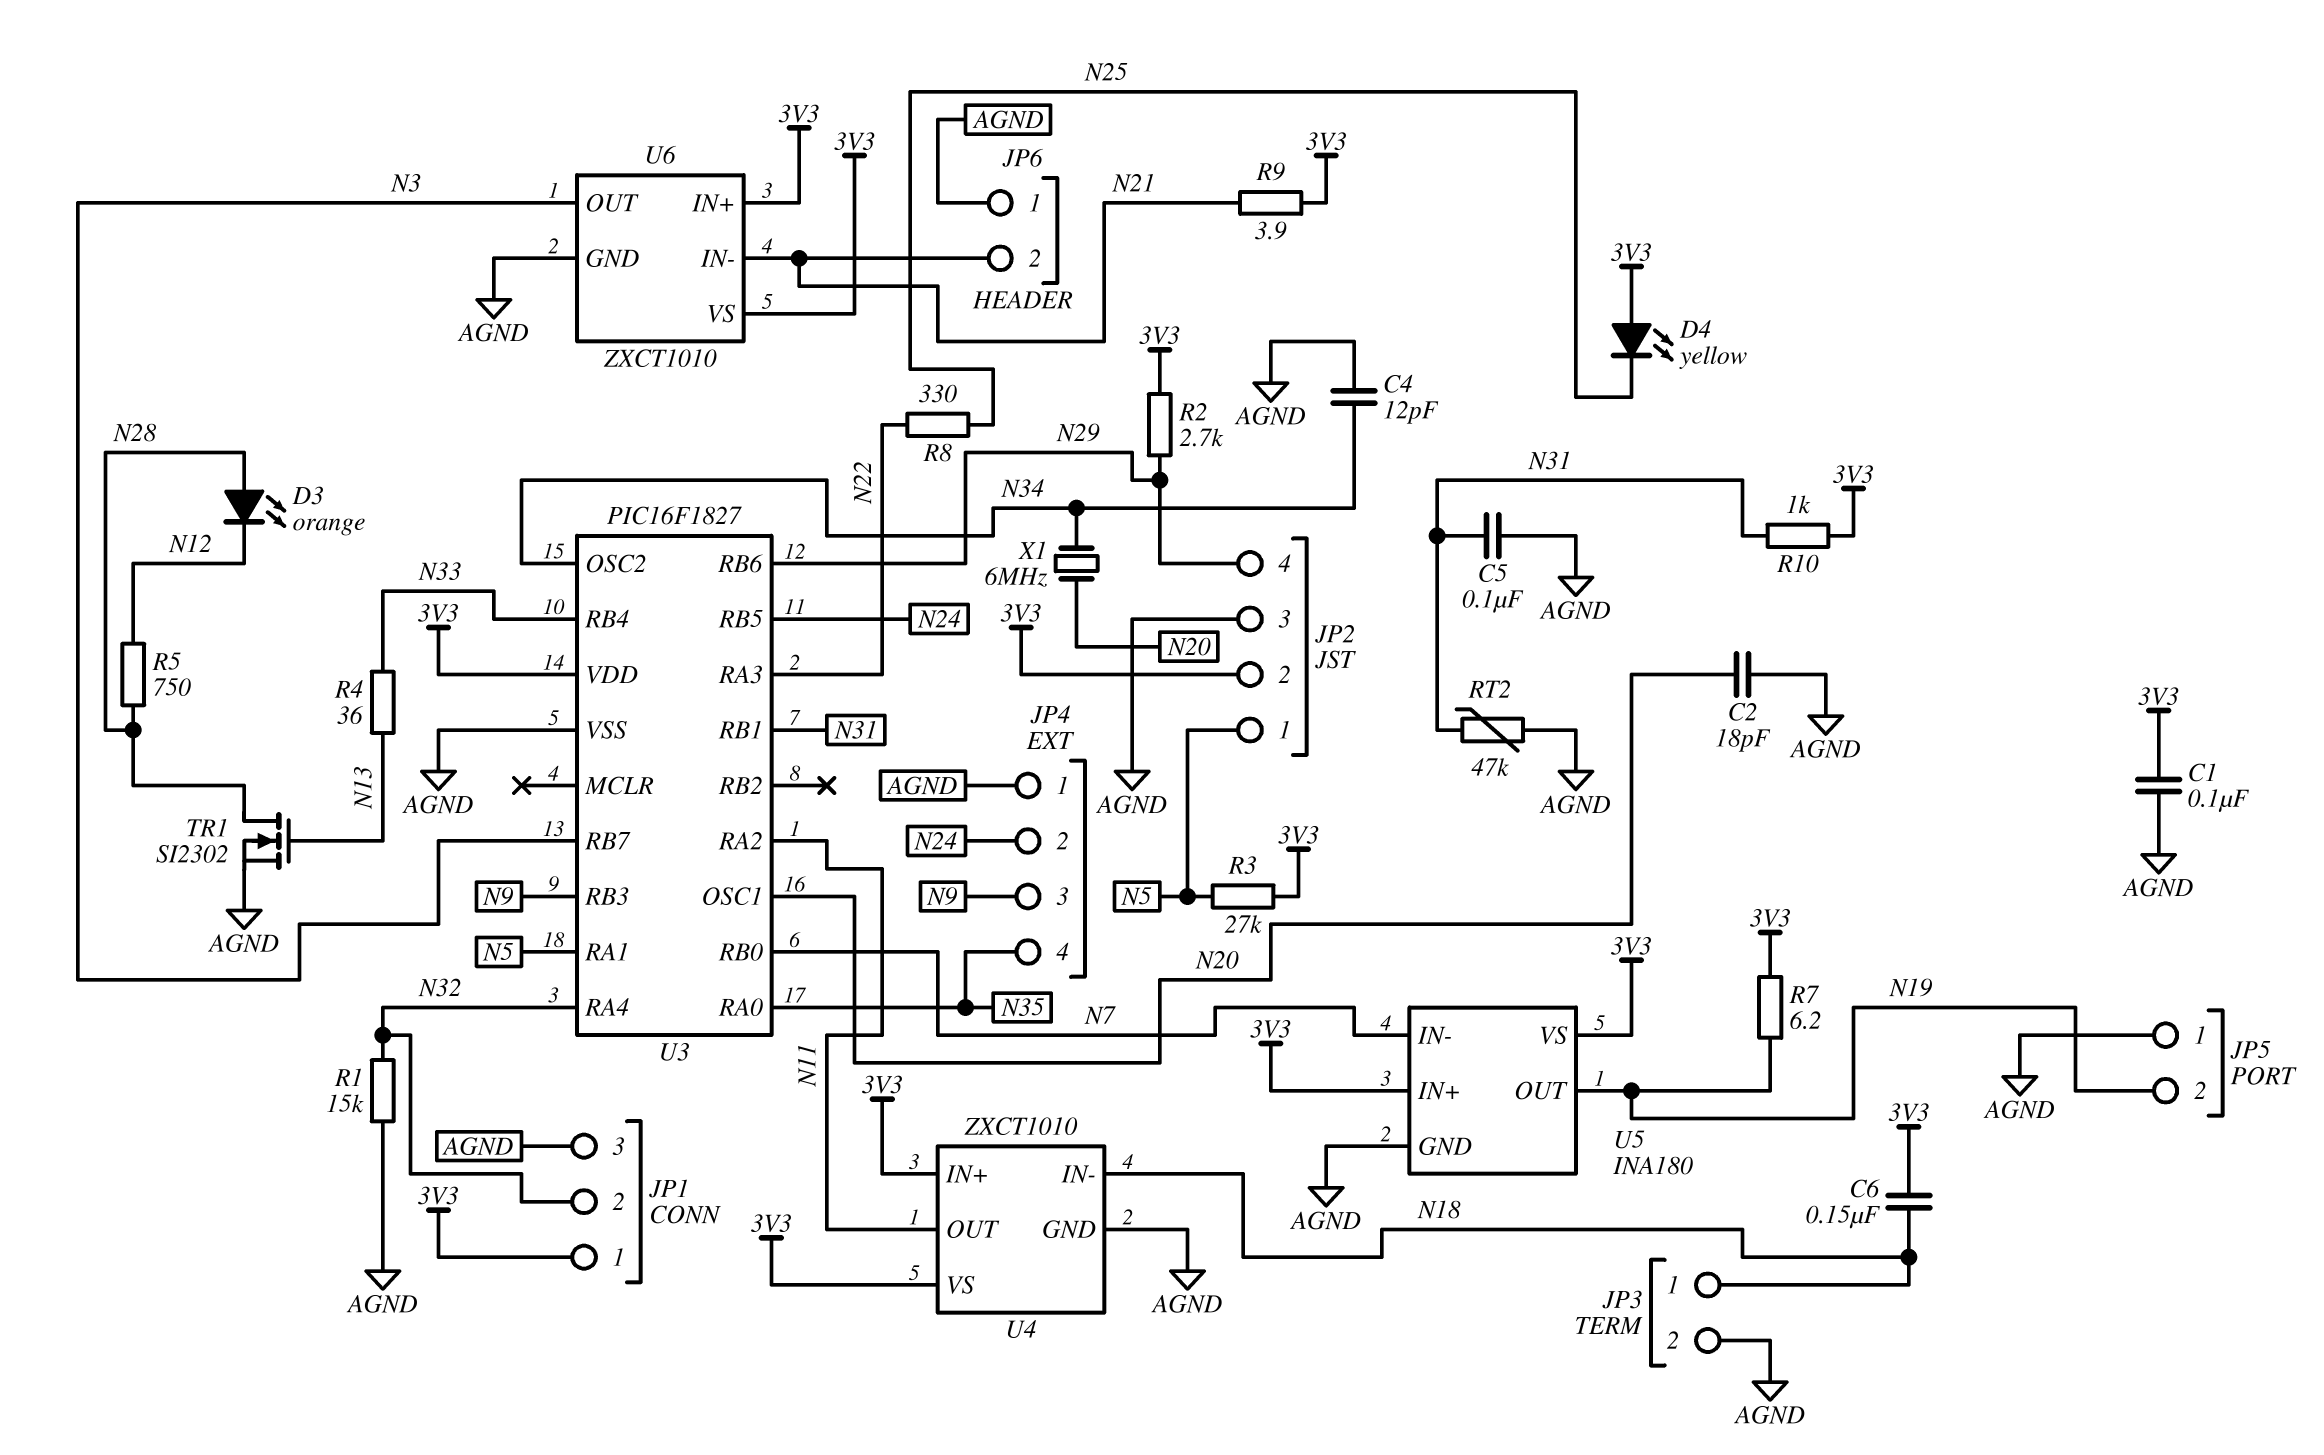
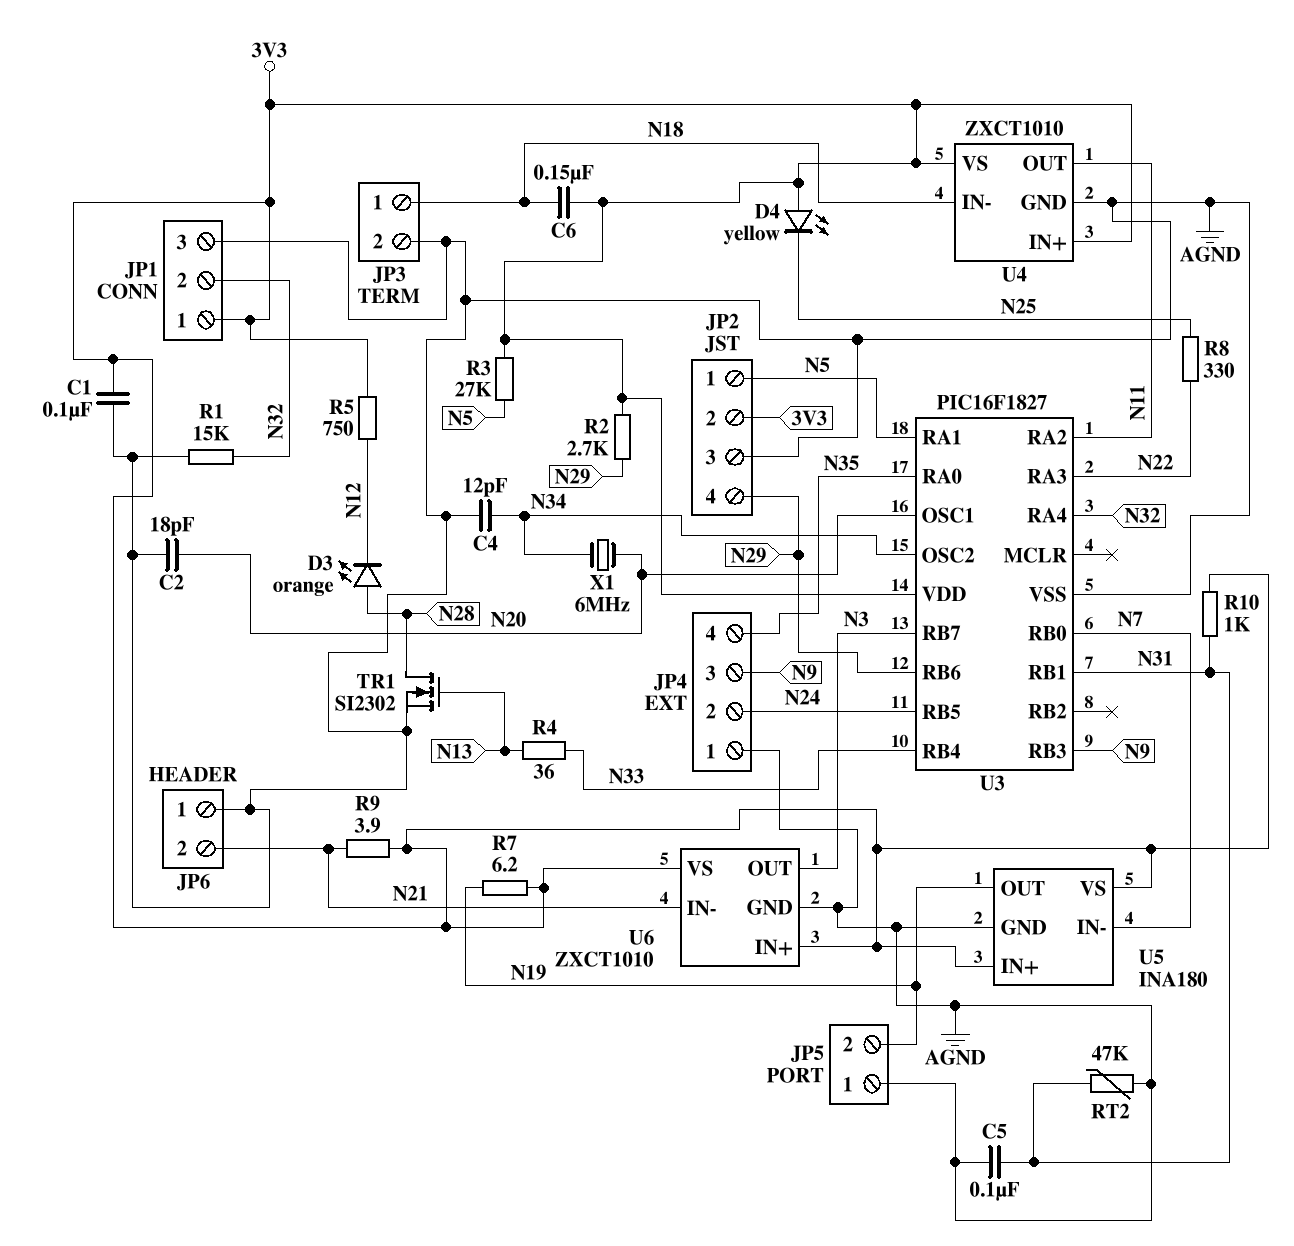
R5: 750 (N12, N28) -> 750 (3V3, N12)

